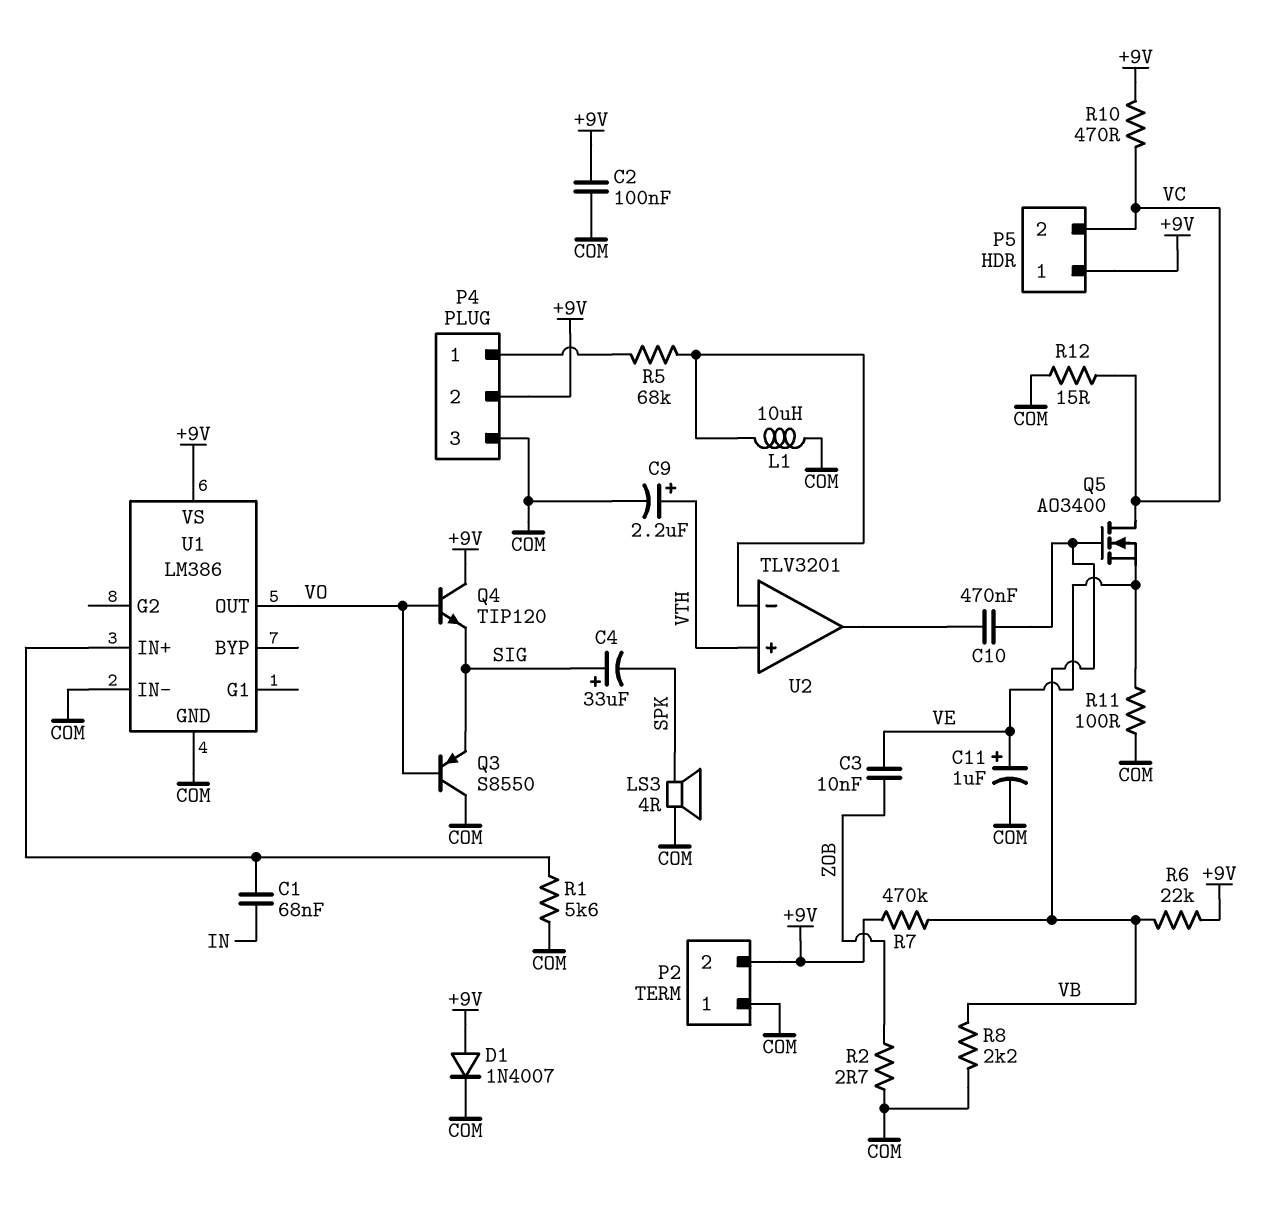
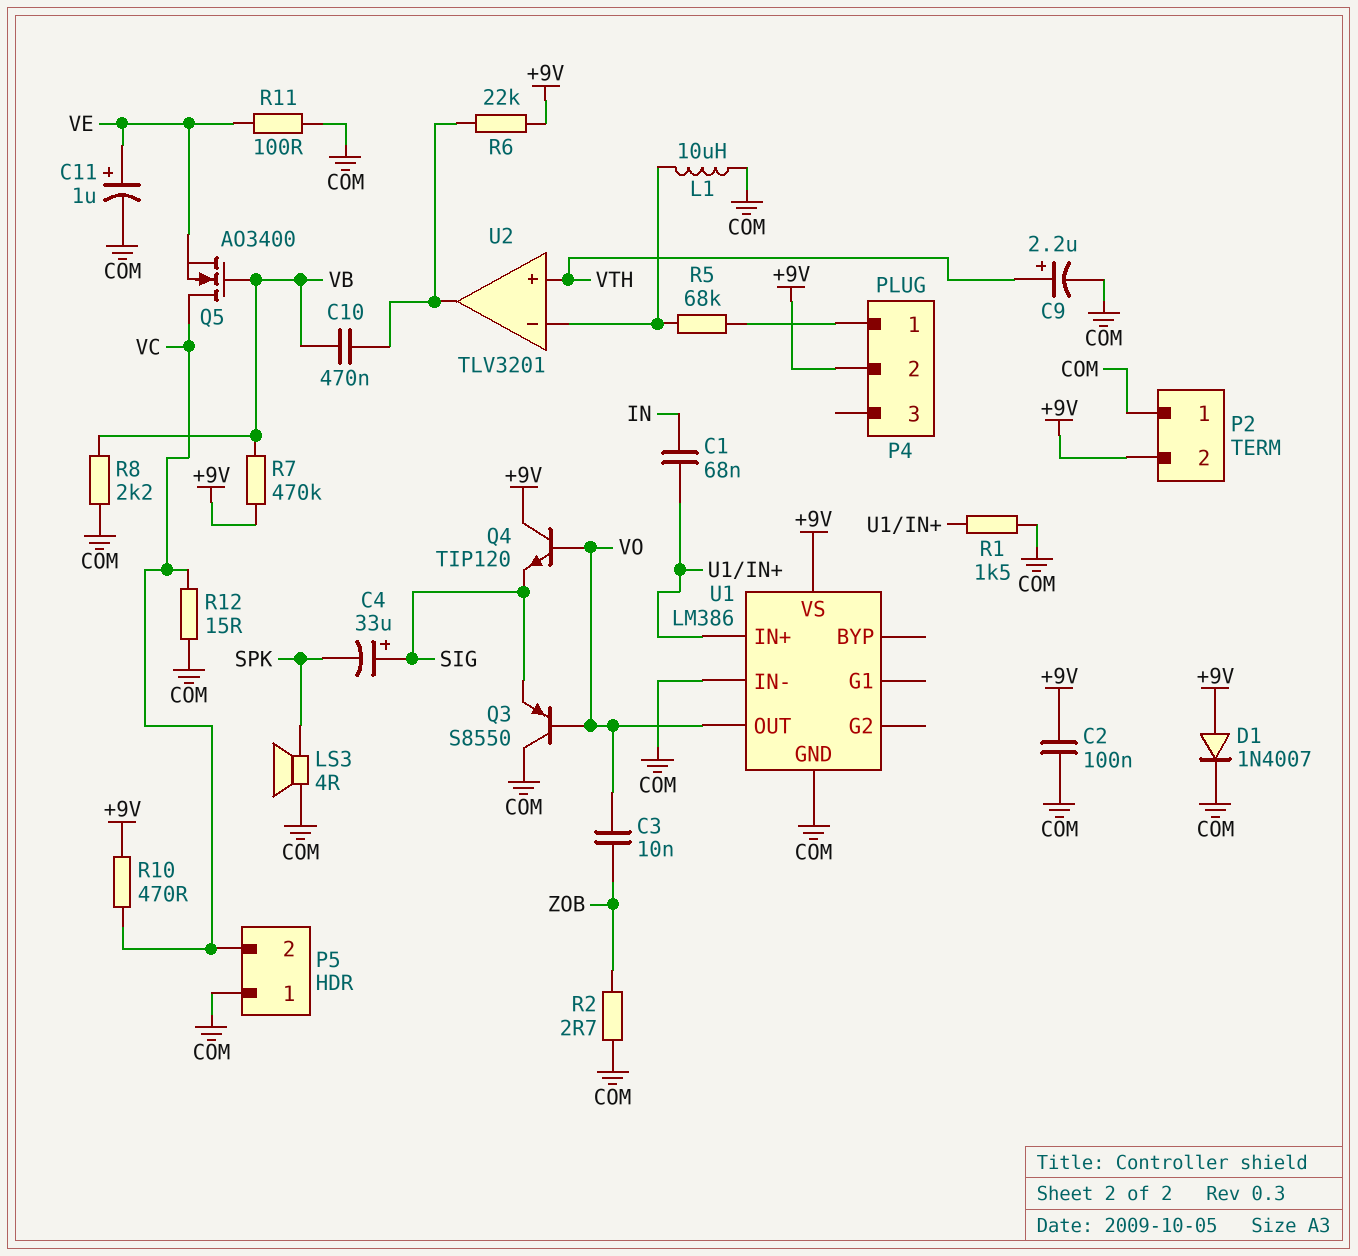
C3: 10nF (VE, ZOB) -> 10nF (VO, ZOB)
P4 pin 3: COM -> none
P5 pin 1: +9V -> COM
R1: 5.6k (COM, U1/IN+) -> 1.5k (COM, U1/IN+)
R6: 22k (+9V, VB) -> 22k (+9V, U2/out)

